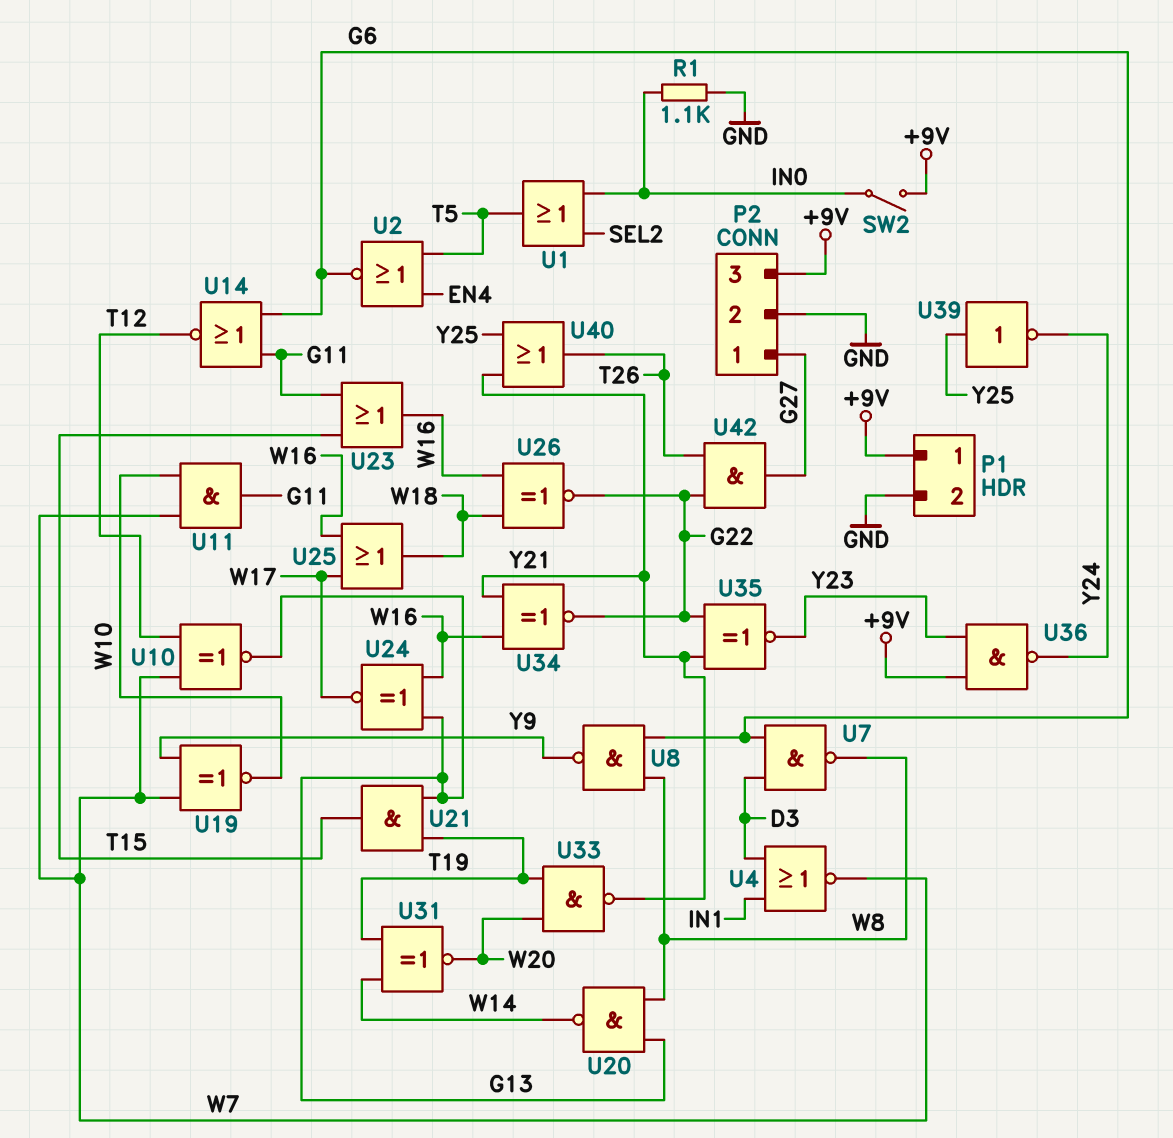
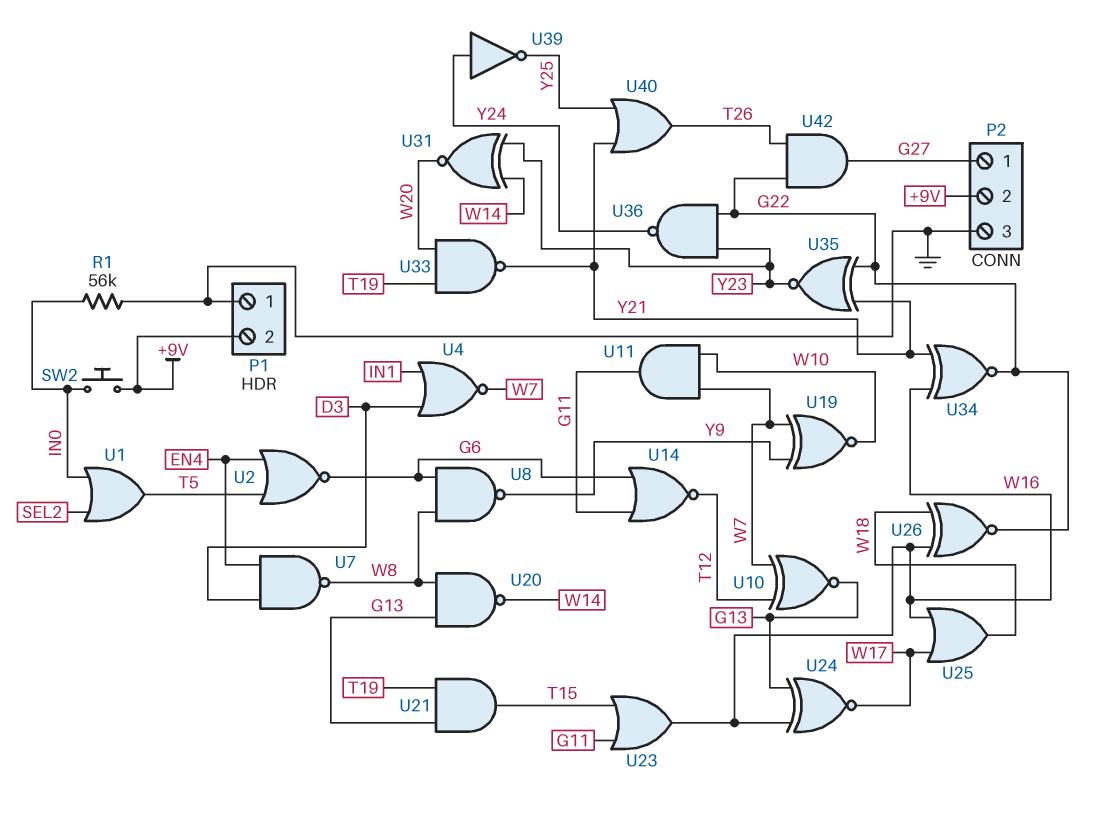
P1 pin 1: +9V -> GND
P1 pin 2: GND -> +9V
P2 pin 2: GND -> +9V
P2 pin 3: +9V -> GND
R1: 1.1k (GND, IN0) -> 56k (GND, IN0)
SW2: switch (+9V, IN0) -> button (+9V, IN0)
U7: NAND (in D3, in G6, out W8) -> NAND (in D3, in EN4, out W8)
U31: XNOR (in T19, in W14, out W20) -> XNOR (in W14, in Y23, out W20)
U36: NAND (in +9V, in Y23, out Y24) -> NAND (in G22, in Y23, out Y24)
U39: NOT (in Y25, out Y24) -> NOT (in Y24, out Y25)

